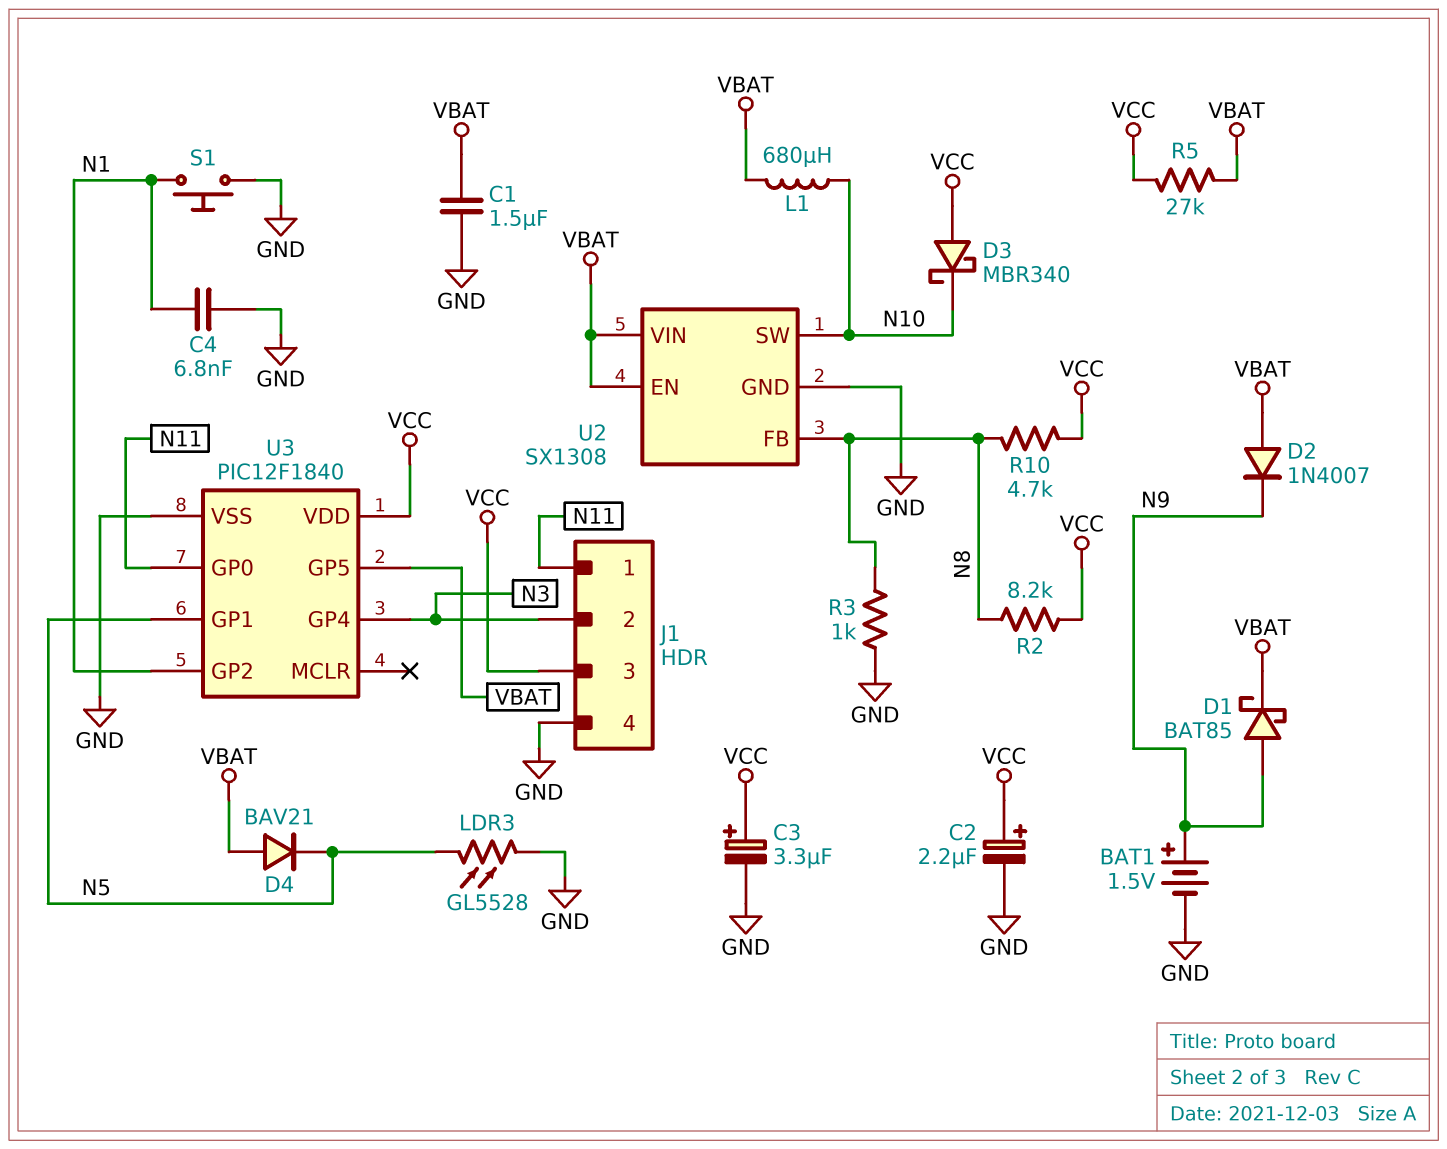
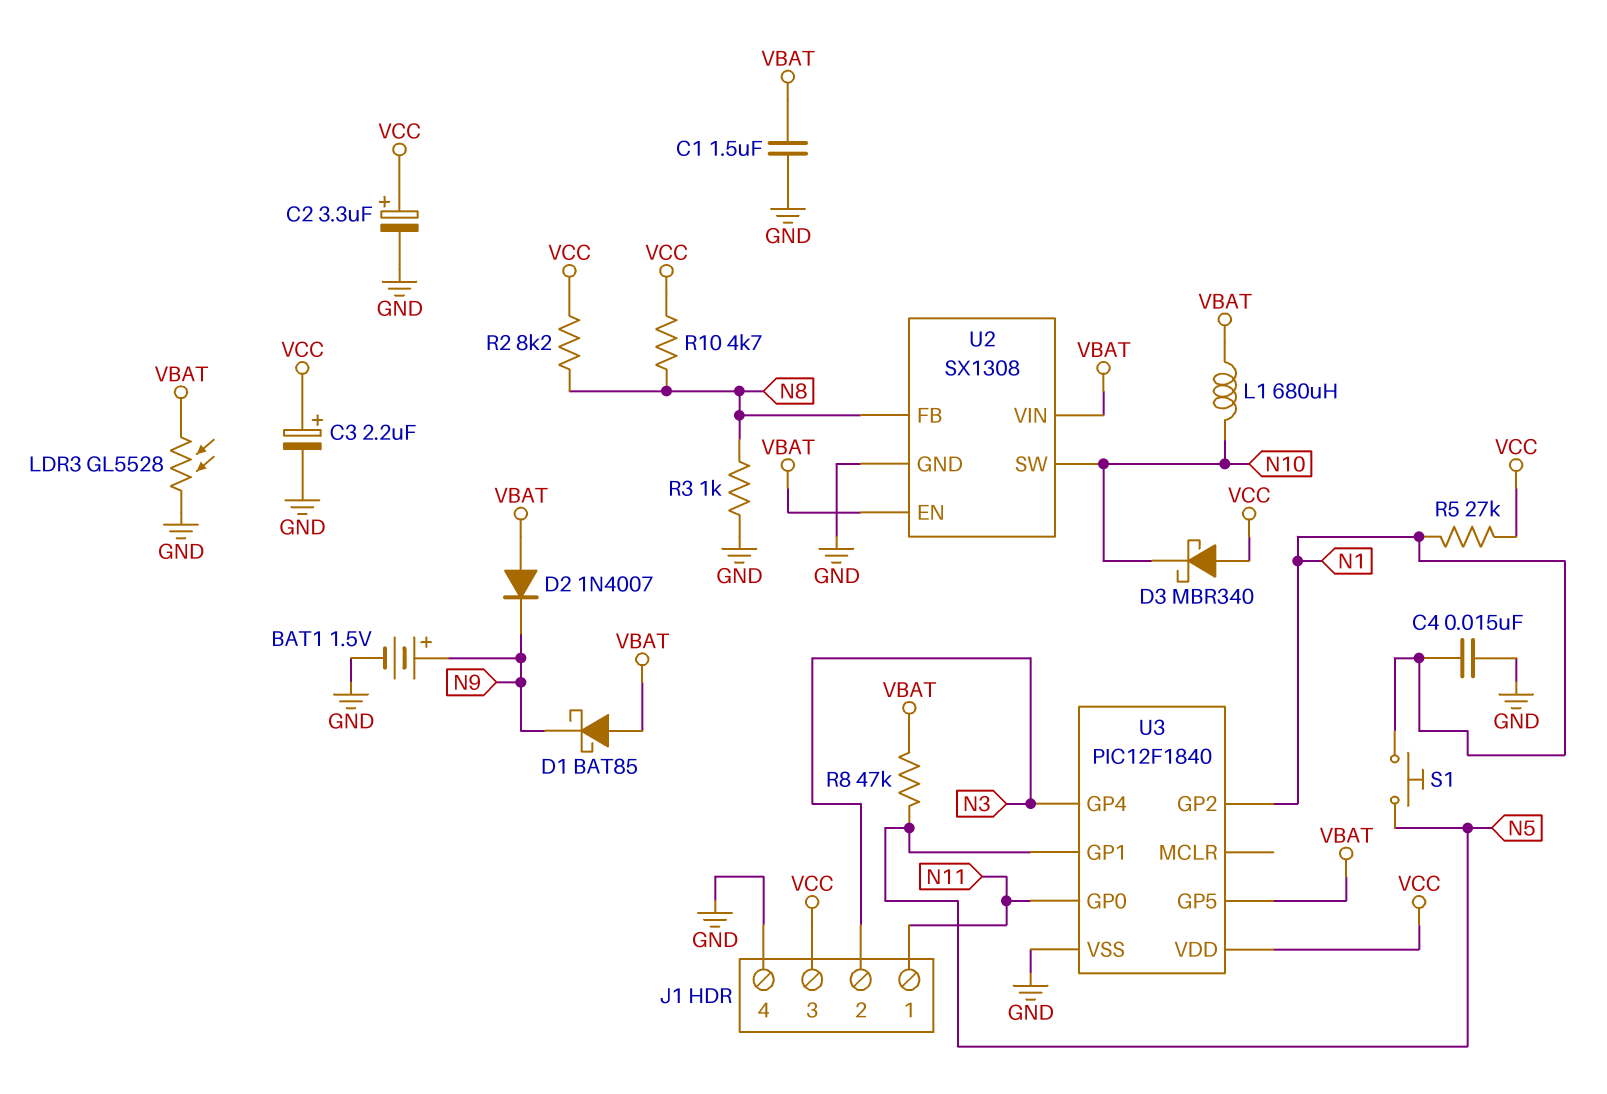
C2: 2.2uF (plus VCC, minus GND) -> 3.3uF (plus VCC, minus GND)
C3: 3.3uF (plus VCC, minus GND) -> 2.2uF (plus VCC, minus GND)
C4: 6.8nF (GND, N1) -> 15nF (GND, N1)
D1: schottky BAT85 (A N9, K VBAT) -> schottky BAT85 (A VBAT, K N9)
D4: diode BAV21 (A VBAT, K N5) -> none
LDR3: GL5528 (GND, N5) -> GL5528 (GND, VBAT)
R5: 27k (VBAT, VCC) -> 27k (N1, VCC)
R8: none -> 47k (N5, VBAT)
S1: button (GND, N1) -> button (N1, N5)

